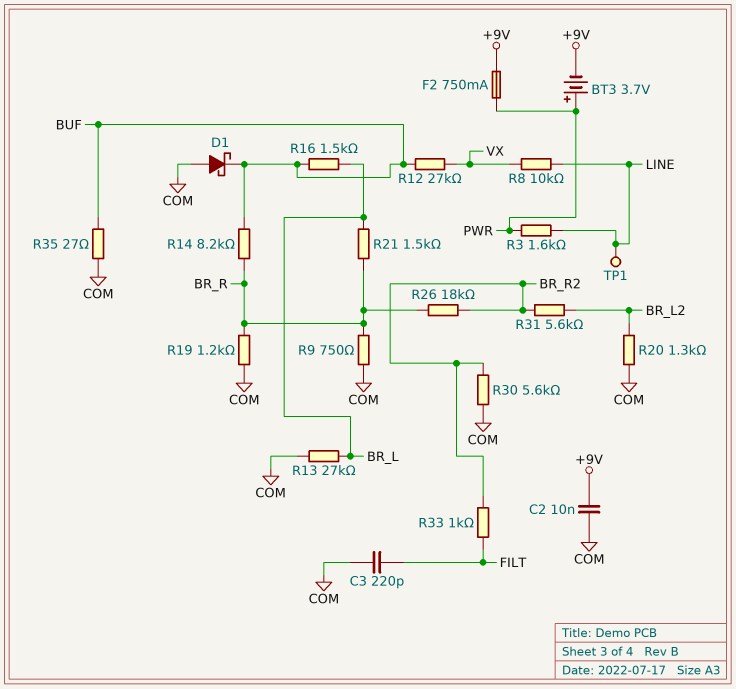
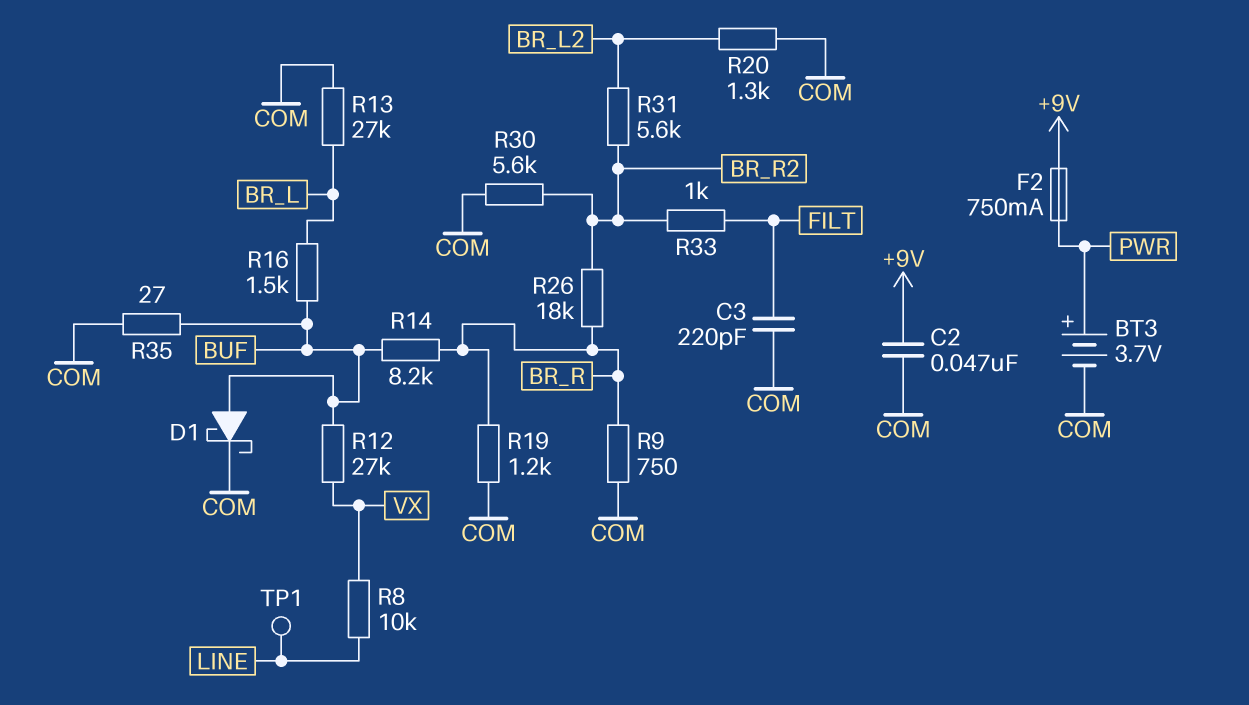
BT3: 3.7V (plus PWR, minus +9V) -> 3.7V (plus PWR, minus COM)
C2: 10nF (+9V, COM) -> 47nF (+9V, COM)
D1: schottky (A COM, K BUF) -> schottky (A BUF, K COM)
R3: 1.6k (LINE, PWR) -> none
R21: 1.5k (BR_L, BR_R) -> none

